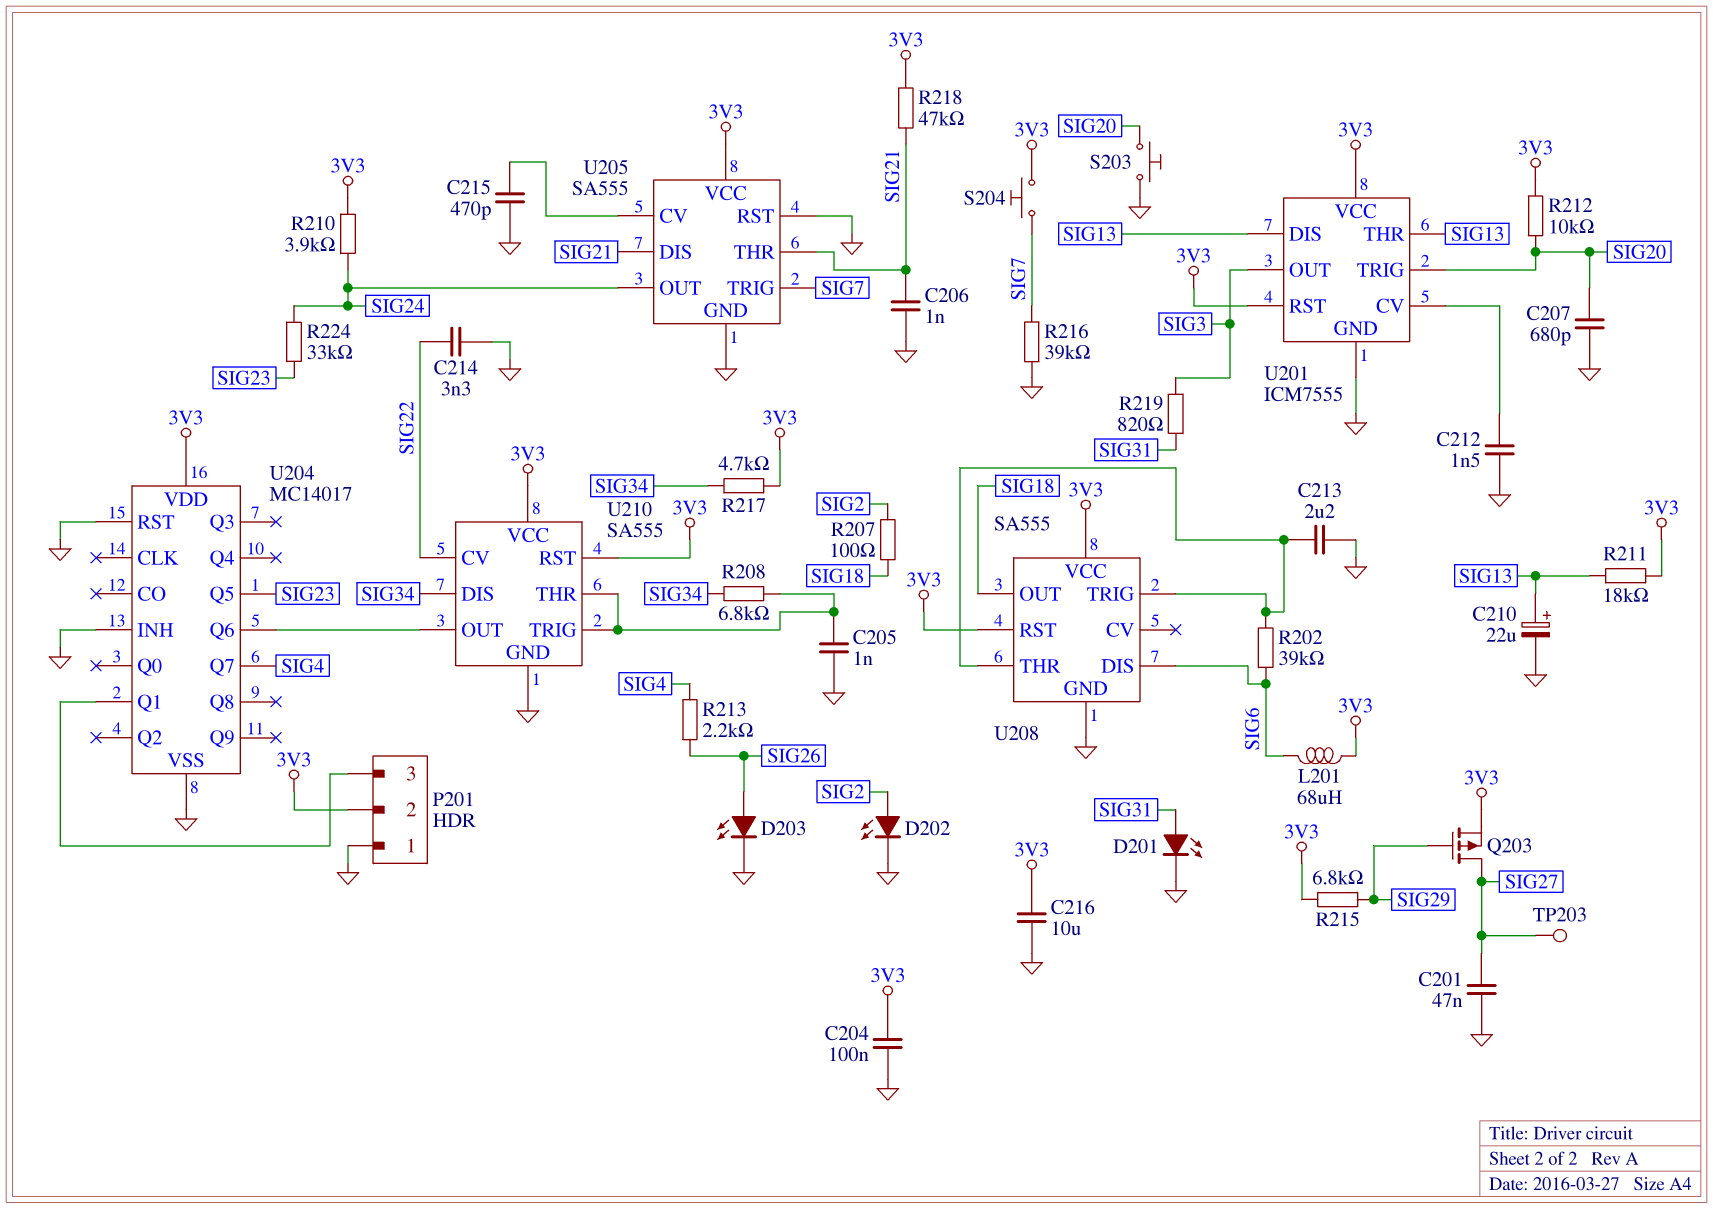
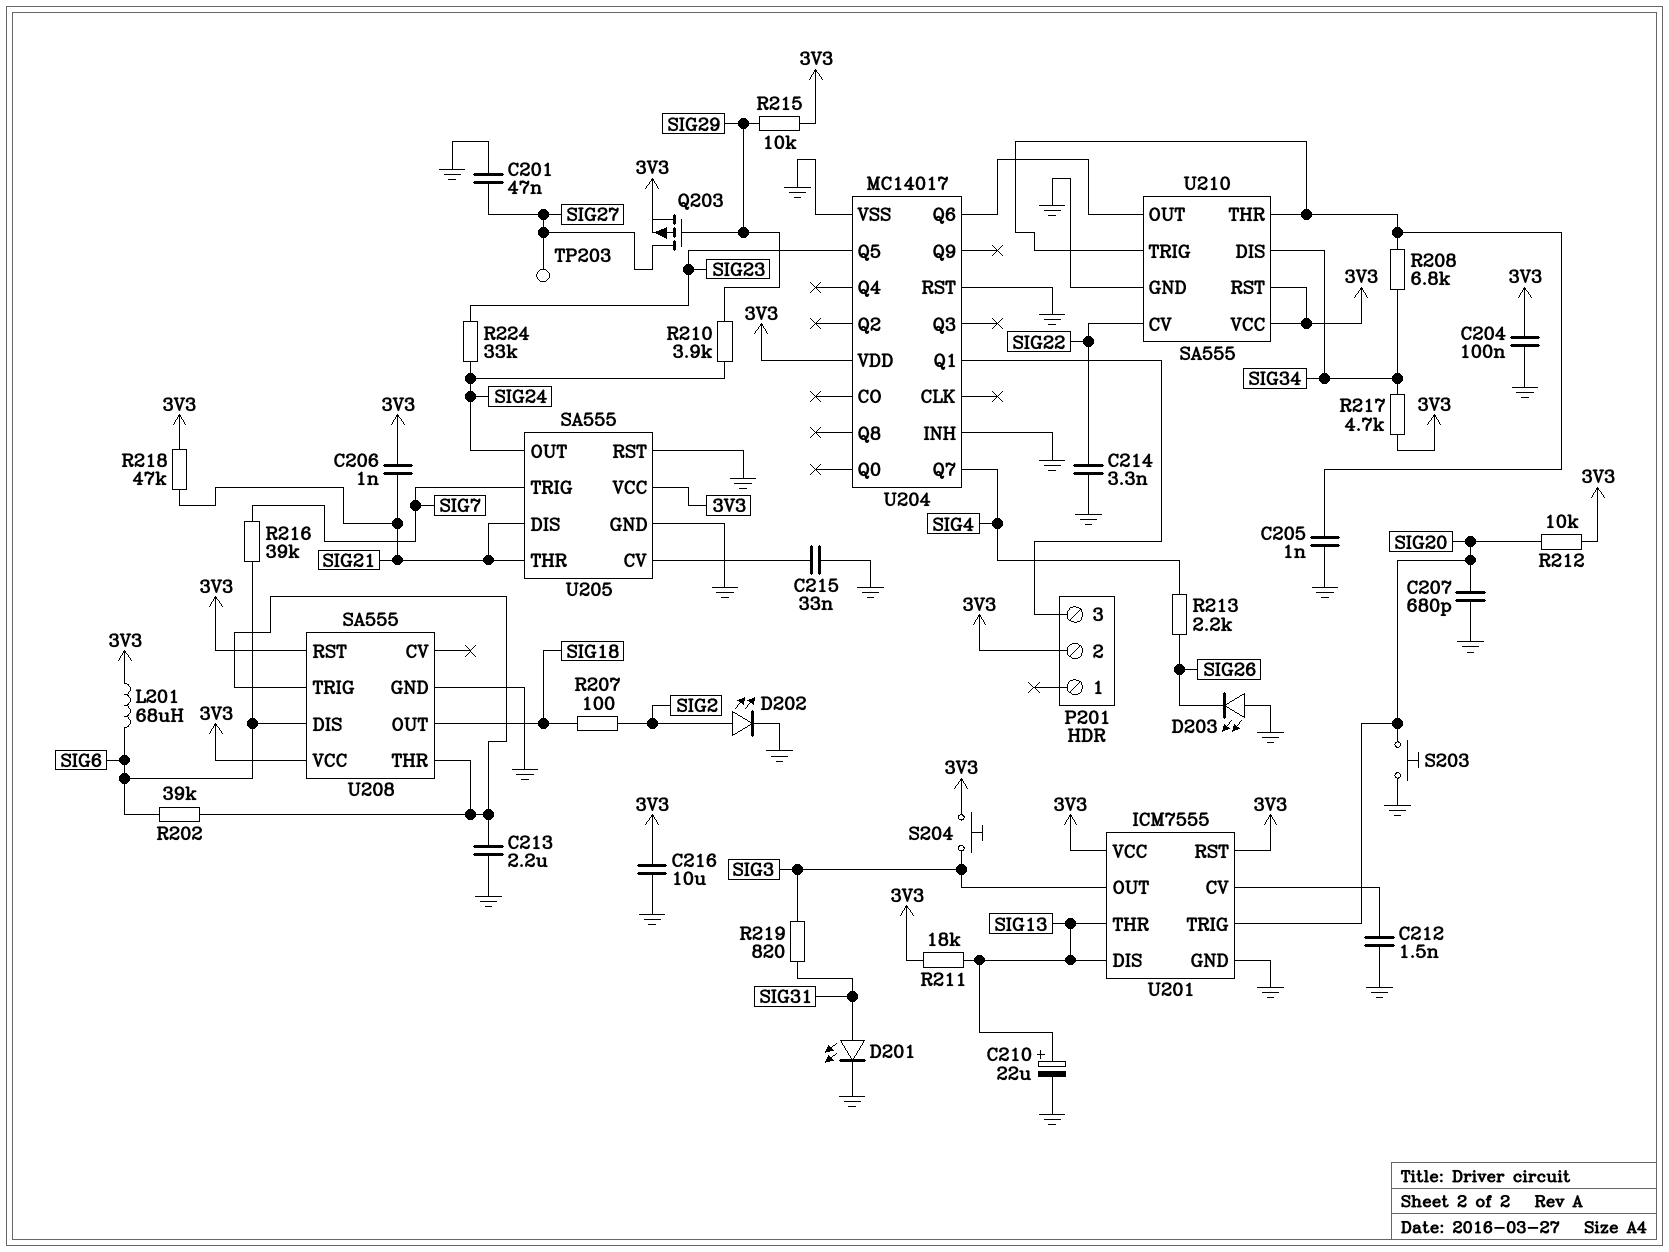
C206: 1nF (GND, SIG21) -> 1nF (3V3, SIG21)
C215: 470pF (GND, U205/CV) -> 33nF (GND, U205/CV)
D203: LED (A SIG26, K GND) -> LED (A GND, K SIG26)
P201 pin 1: GND -> none
R210: 3.9k (3V3, SIG24) -> 3.9k (SIG24, SIG29)
R215: 6.8k (3V3, SIG29) -> 10k (3V3, SIG29)
R216: 39k (GND, SIG7) -> 39k (SIG6, SIG7)
S204: button (3V3, SIG7) -> button (3V3, SIG3)

